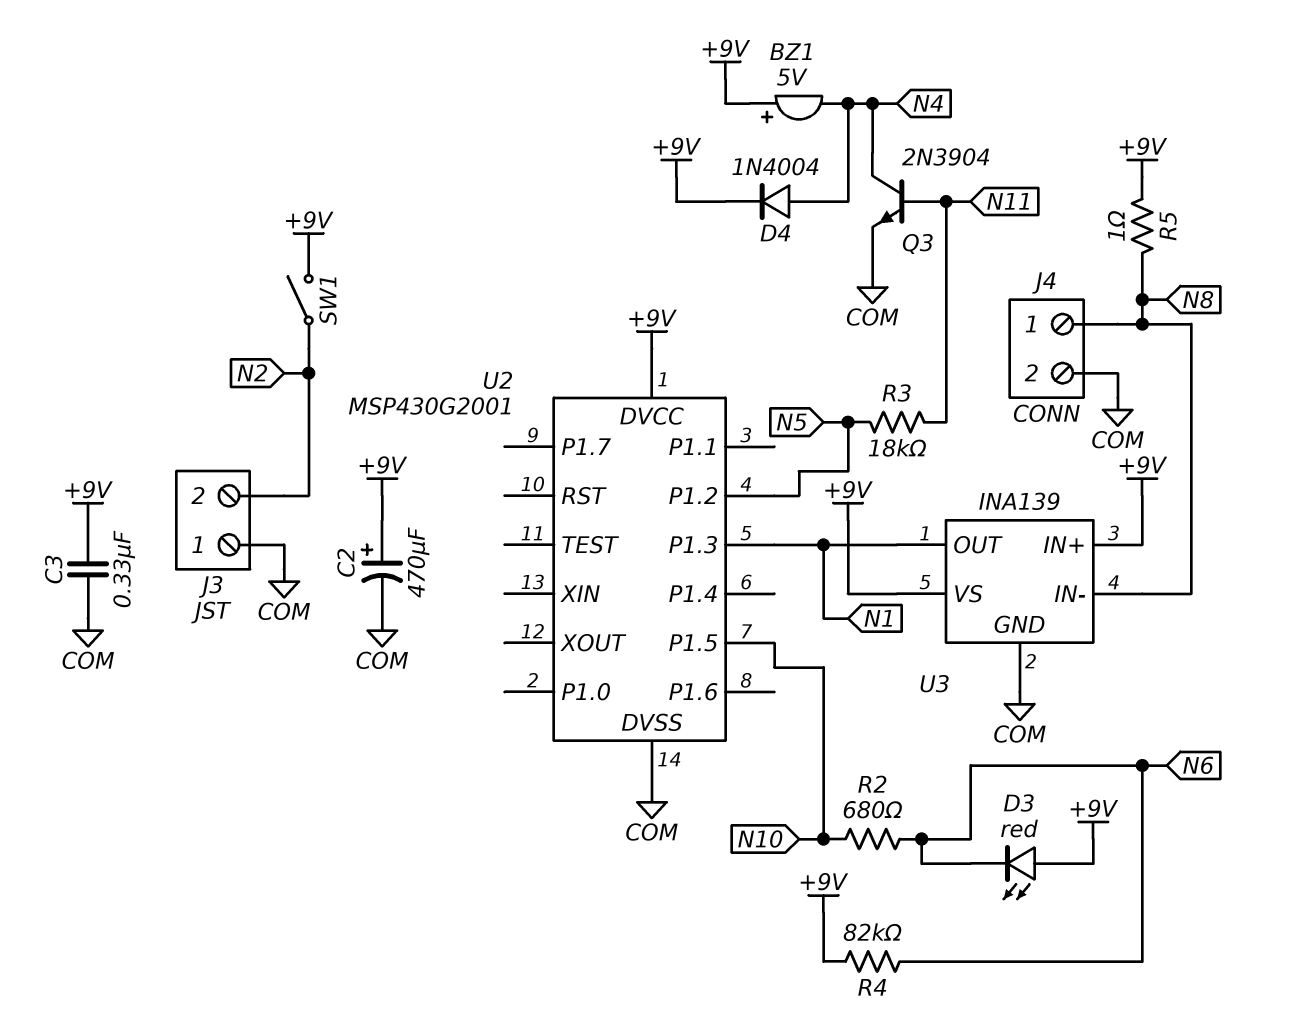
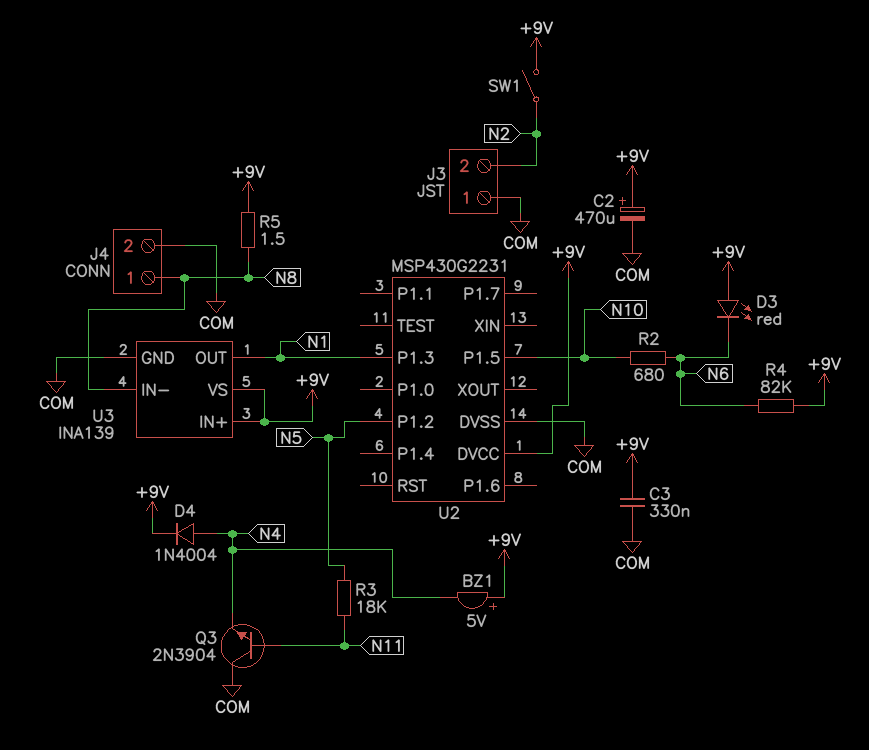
Q3: NPN 2N3904 (B N11, C N4, E COM) -> NPN 2N3904 (B N11, C COM, E N4)
R5: 1 (+9V, N8) -> 1.5 (+9V, N8)
U2: MSP430G2001 -> MSP430G2231

